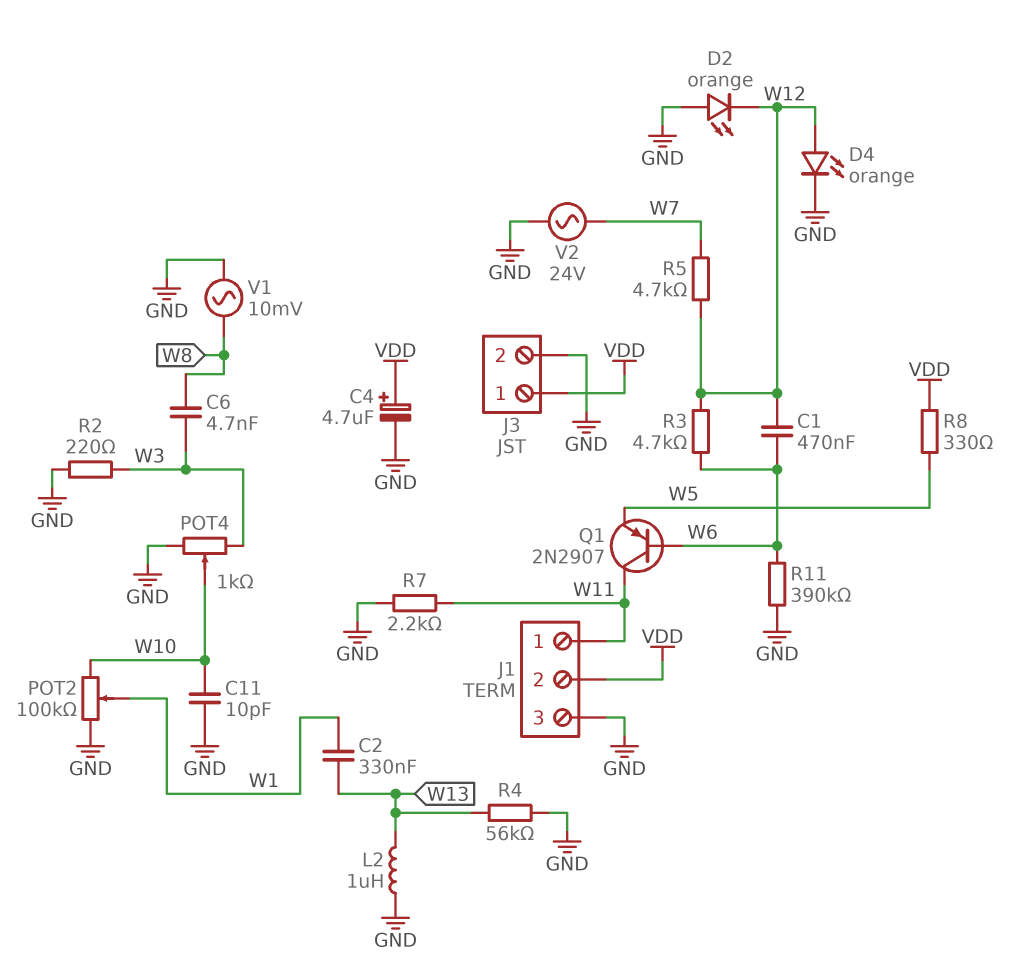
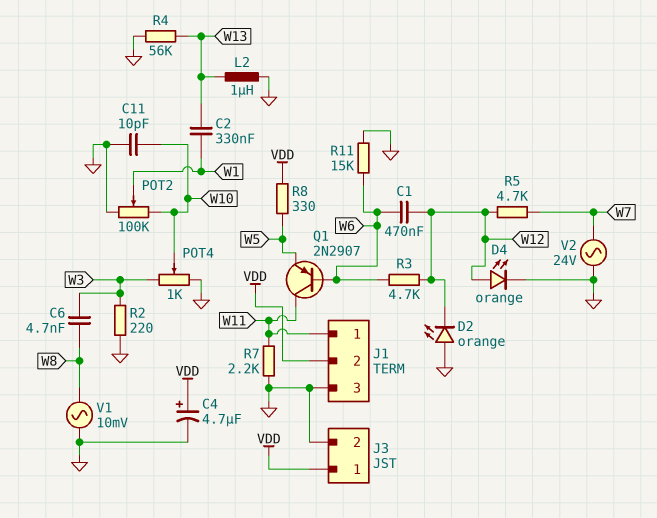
R11: 390k (GND, W6) -> 15k (GND, W6)

